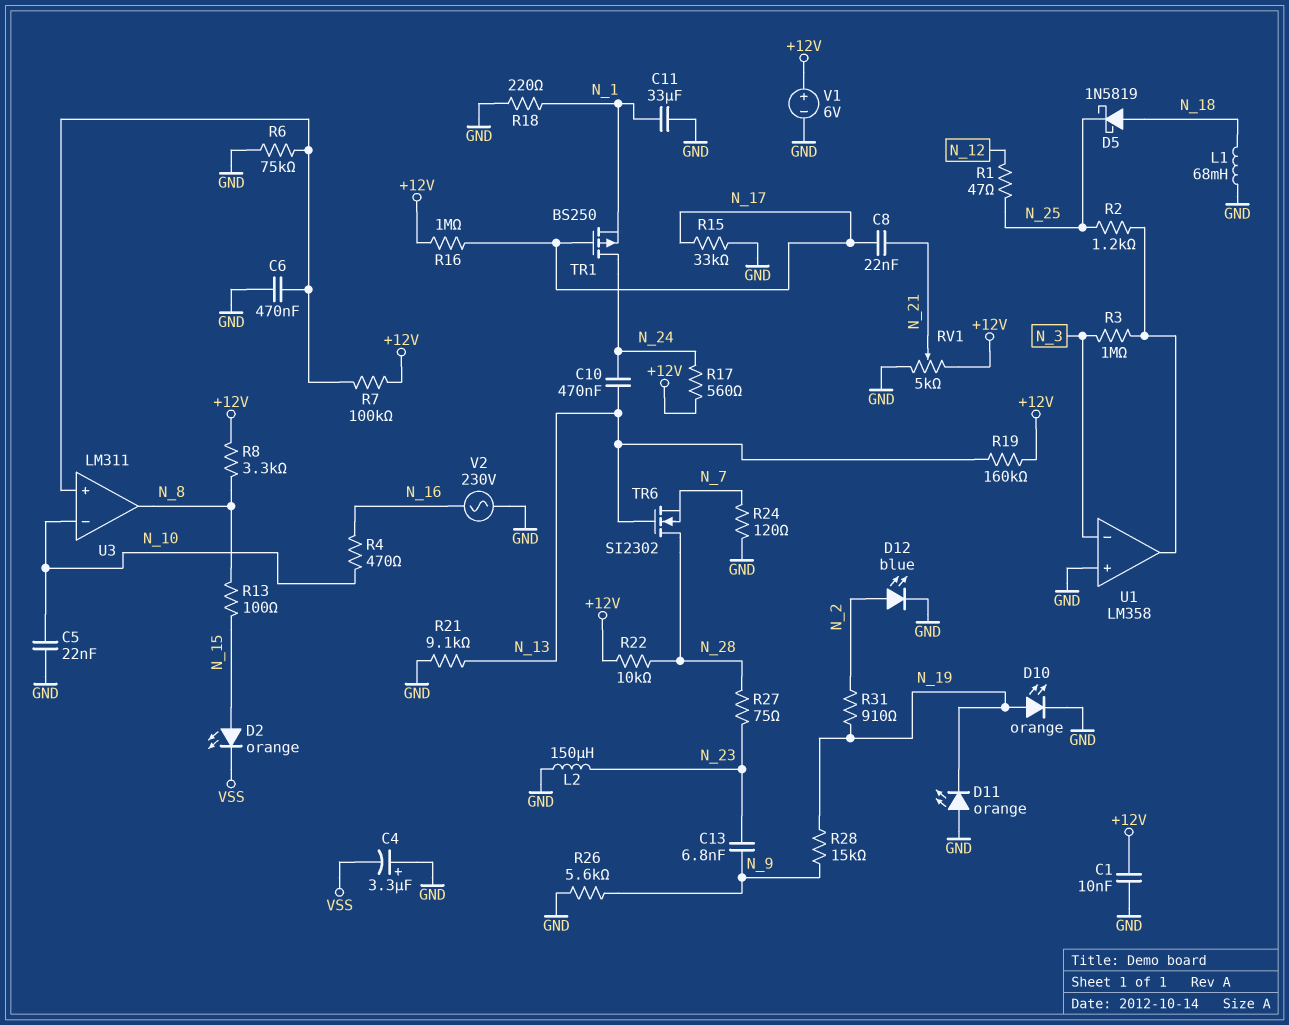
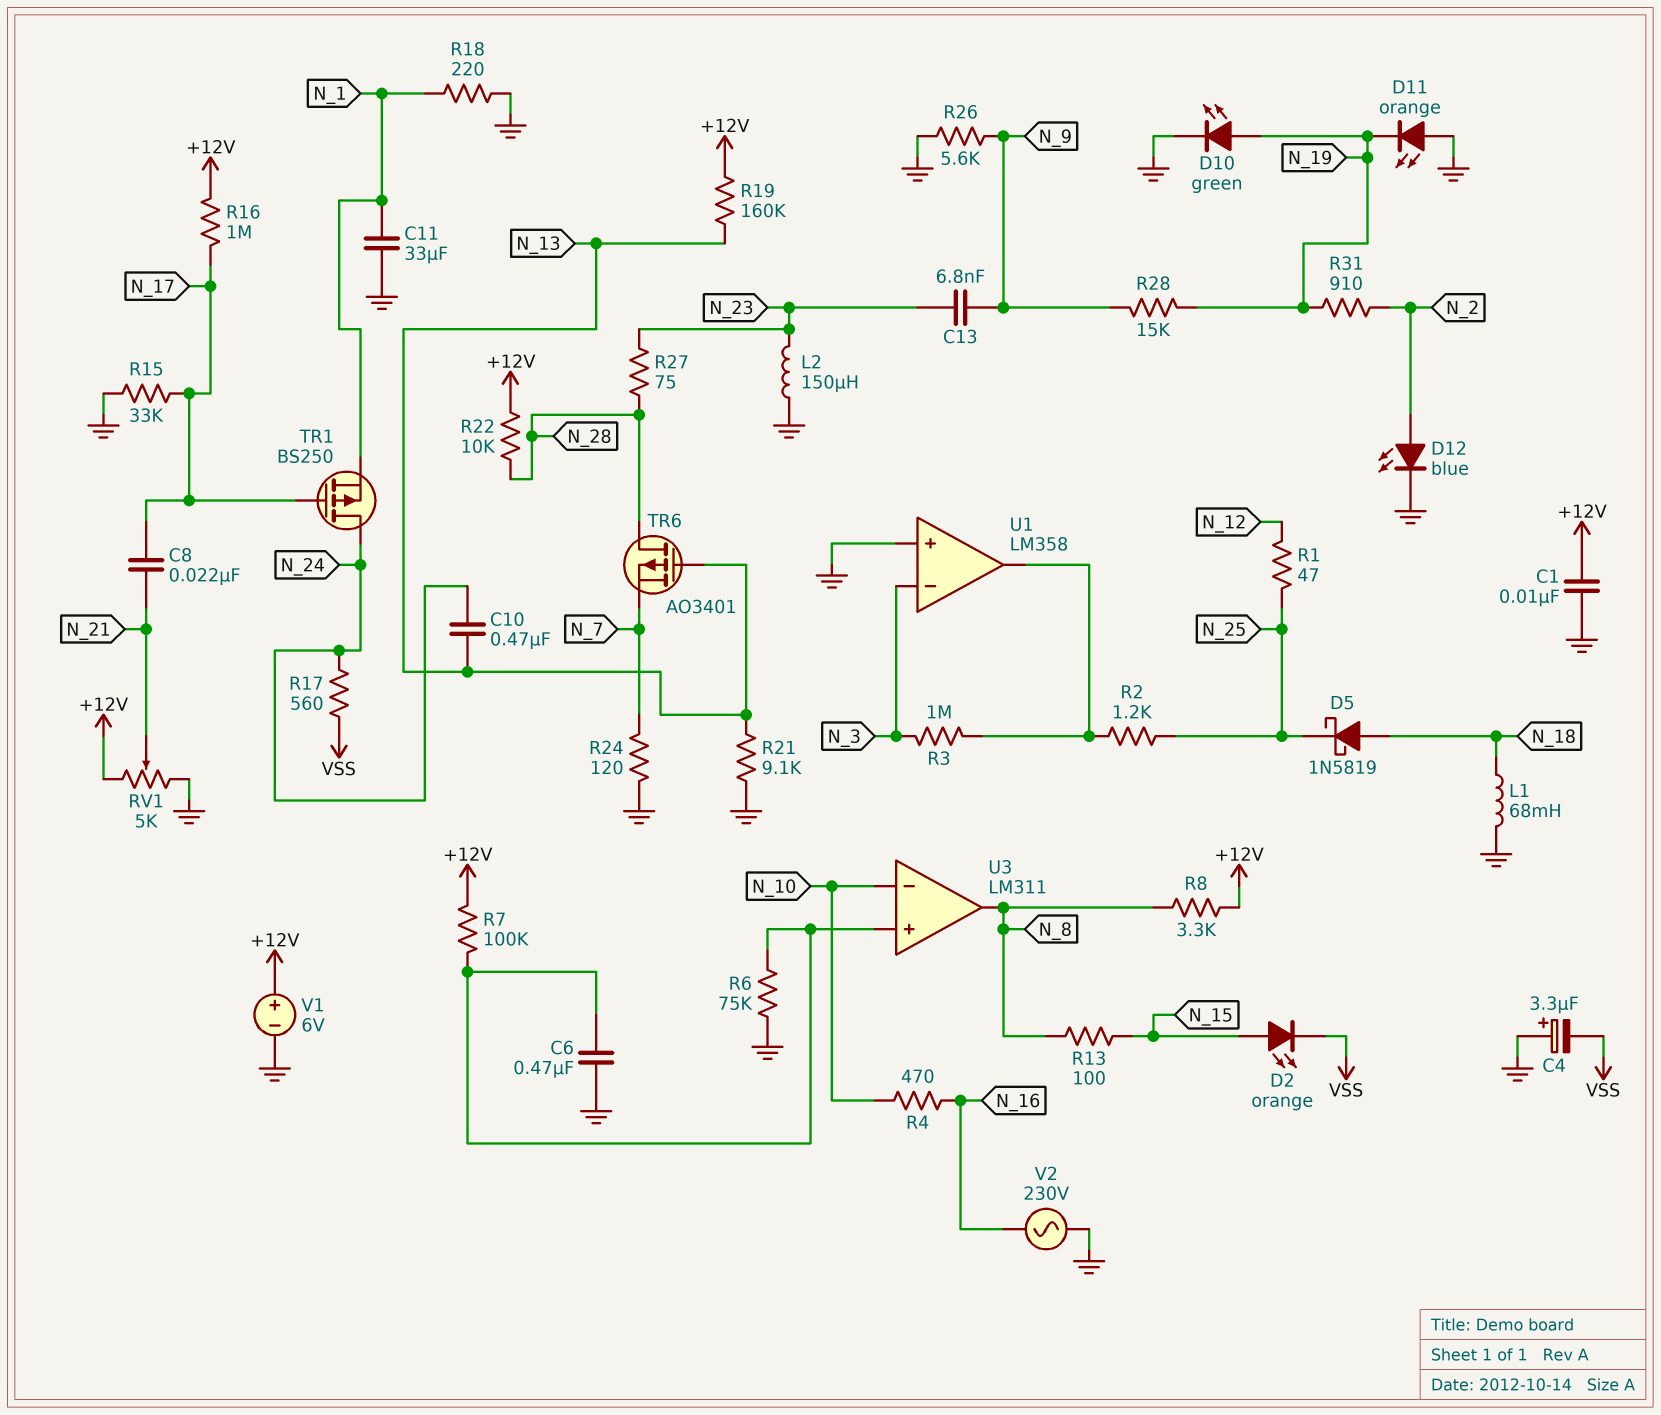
C5: 22nF (GND, N_10) -> none
D10: LED orange (A N_19, K GND) -> LED green (A N_19, K GND)
R17: 560 (+12V, N_24) -> 560 (N_24, VSS)
TR6: NMOS SI2302 (G N_13, D N_28, S N_7) -> PMOS AO3401 (G N_13, D N_28, S N_7)

